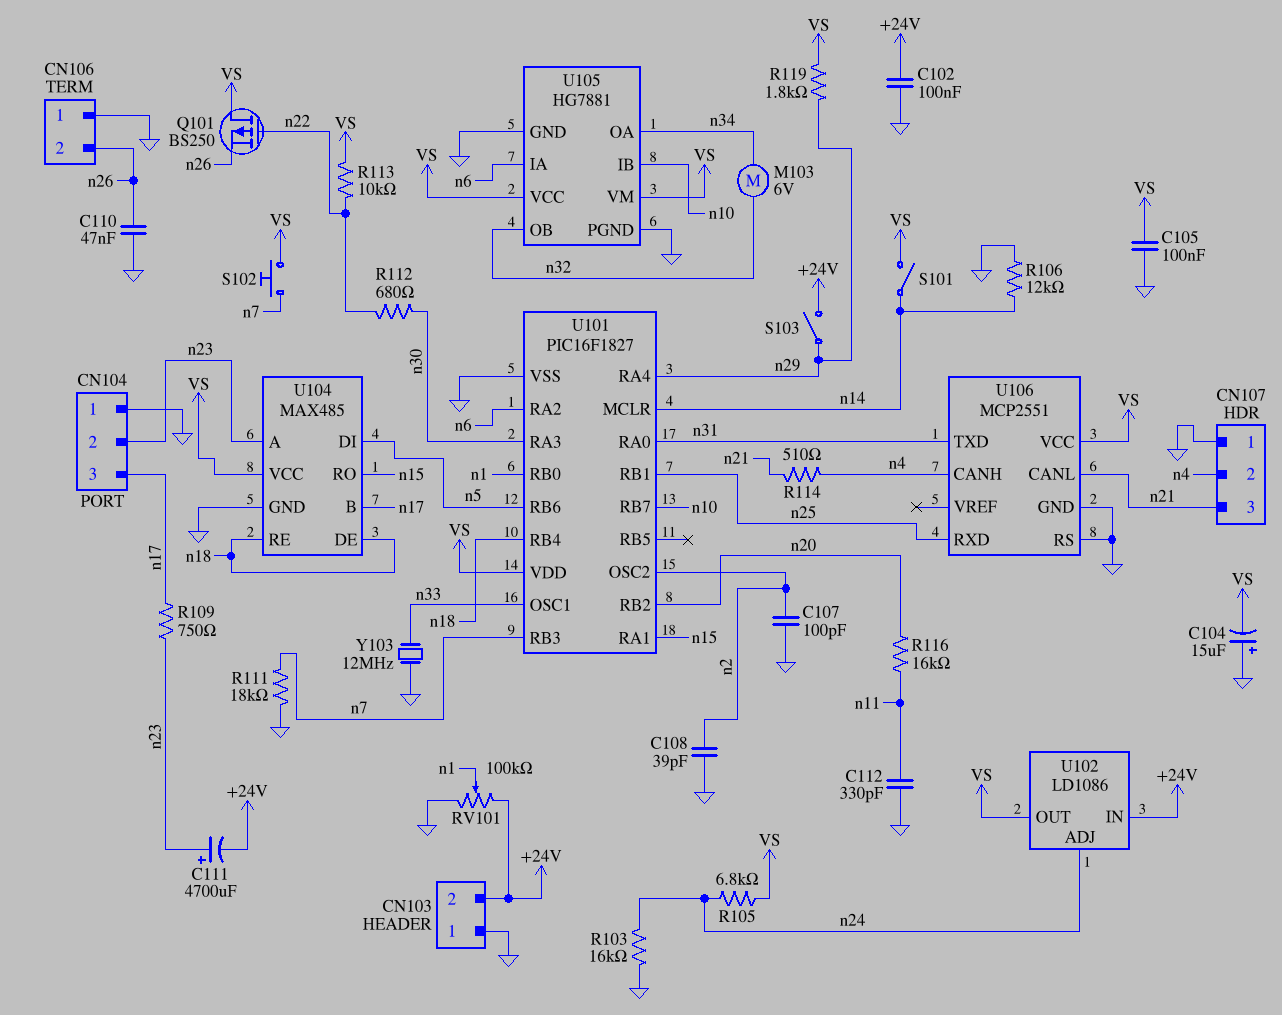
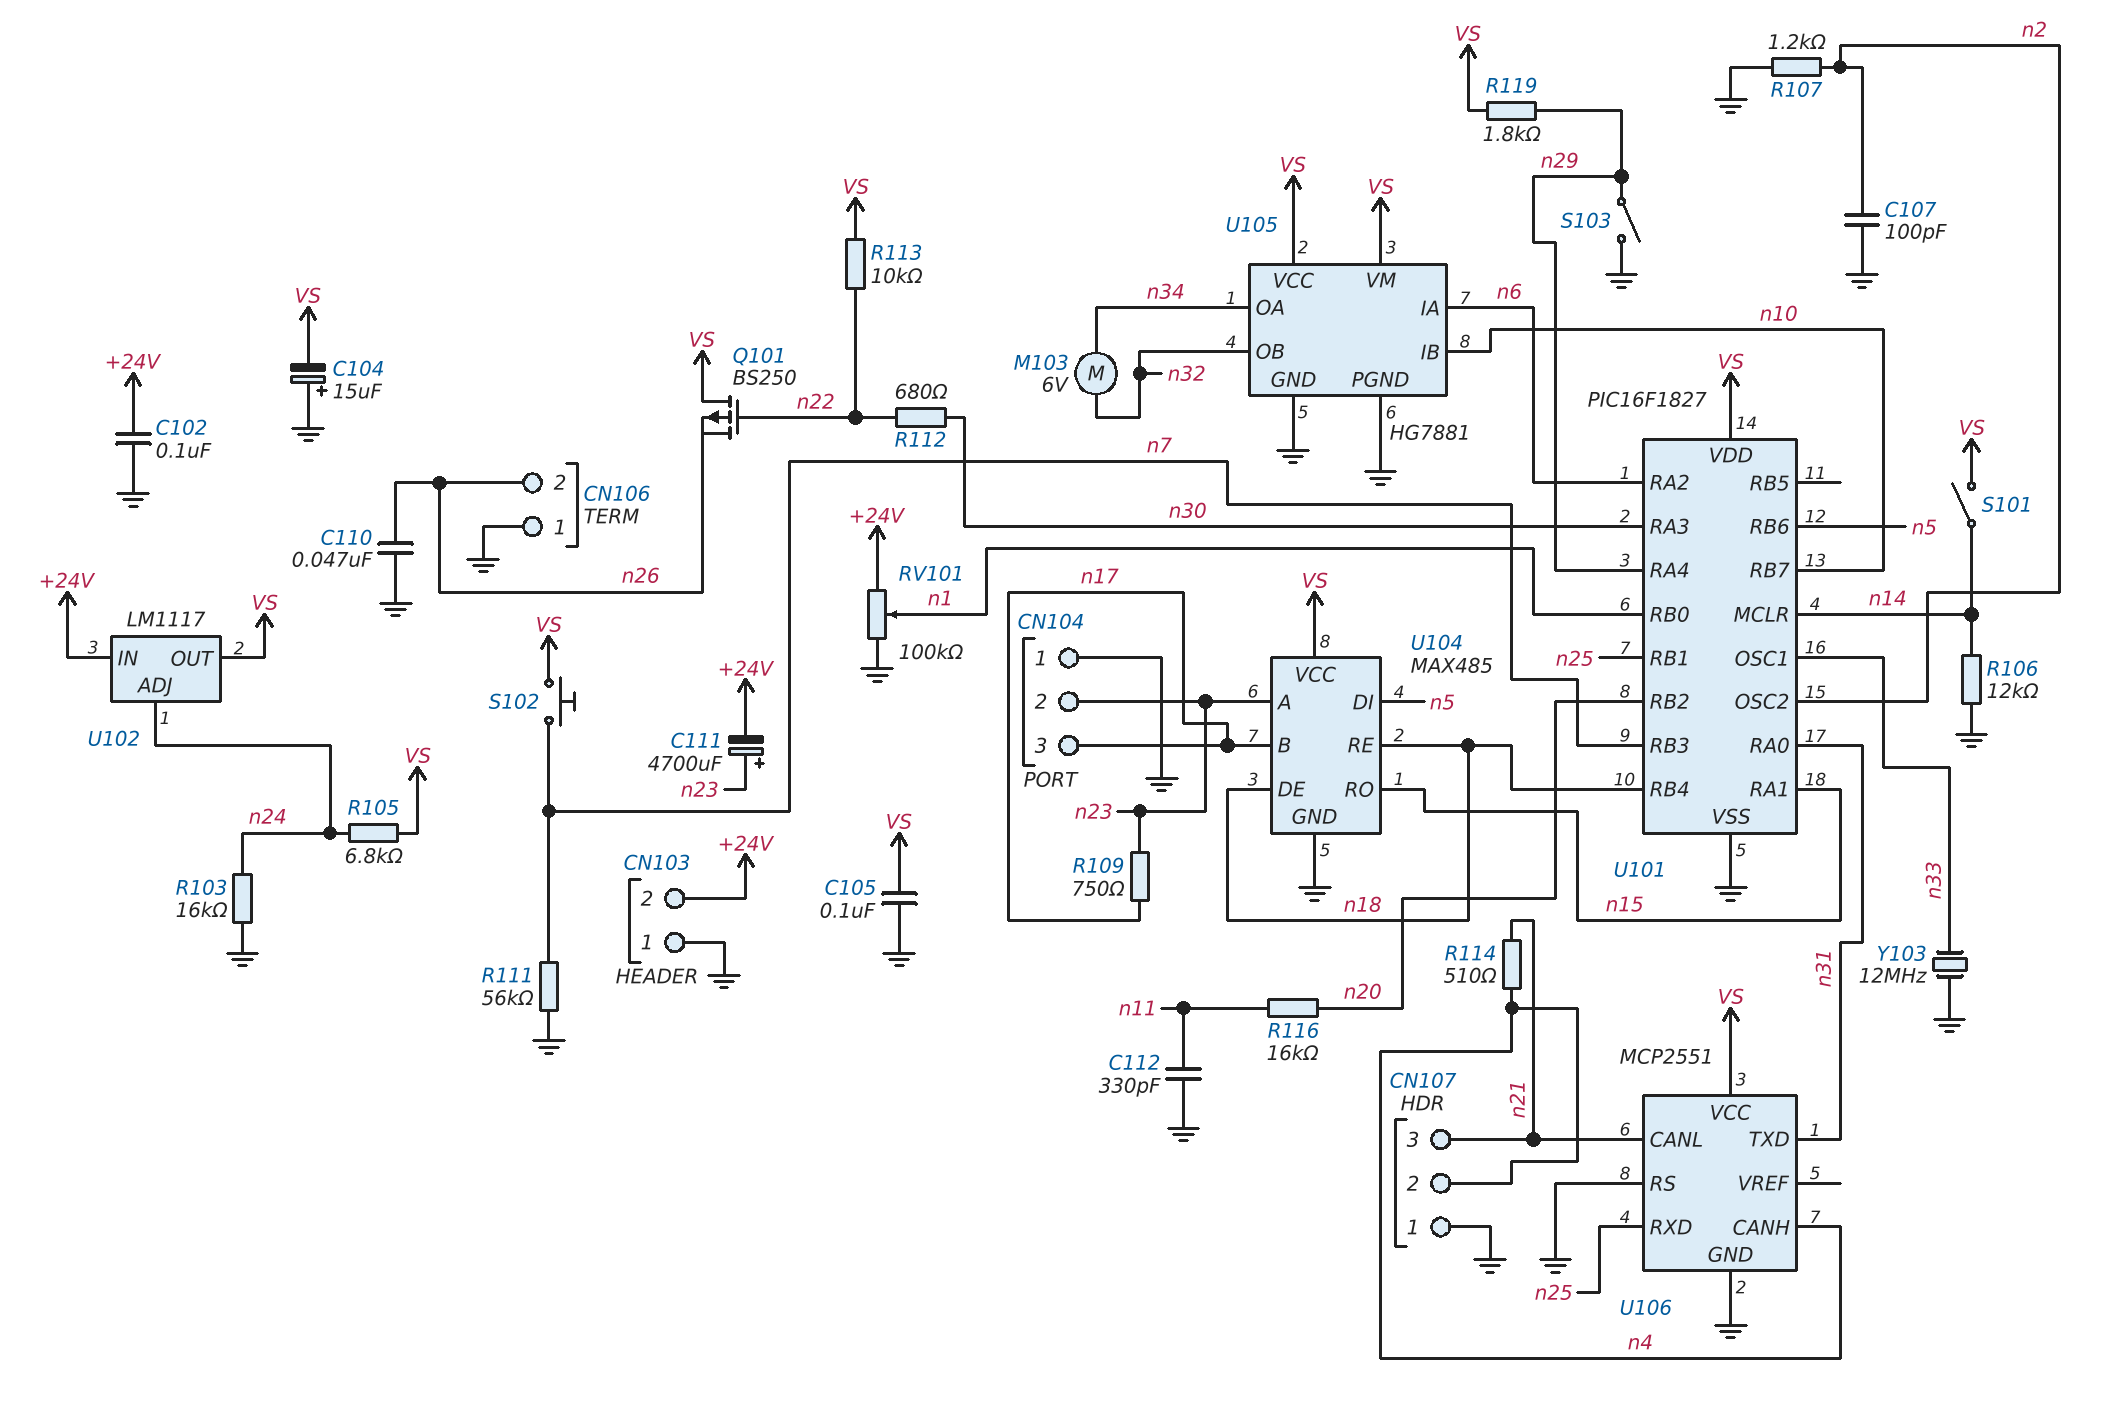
C108: 39pF (GND, n2) -> none
R107: none -> 1.2k (GND, n2)
R111: 18k (GND, n7) -> 56k (GND, n7)
S103: switch (+24V, n29) -> switch (GND, n29)
U102: LD1086 -> LM1117

